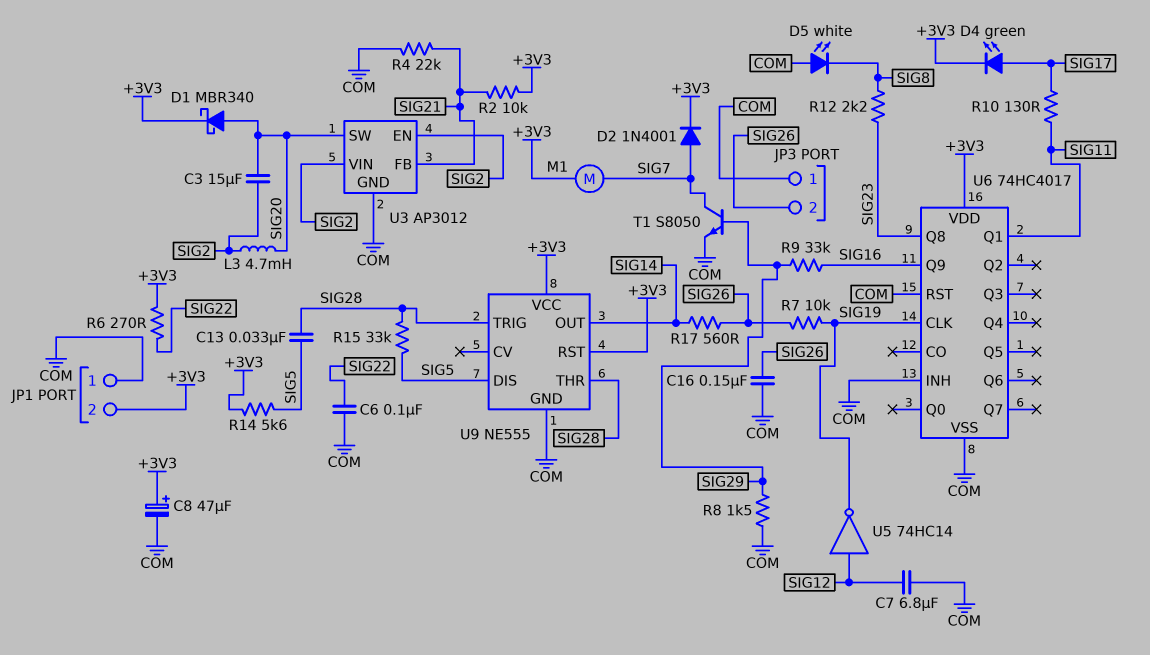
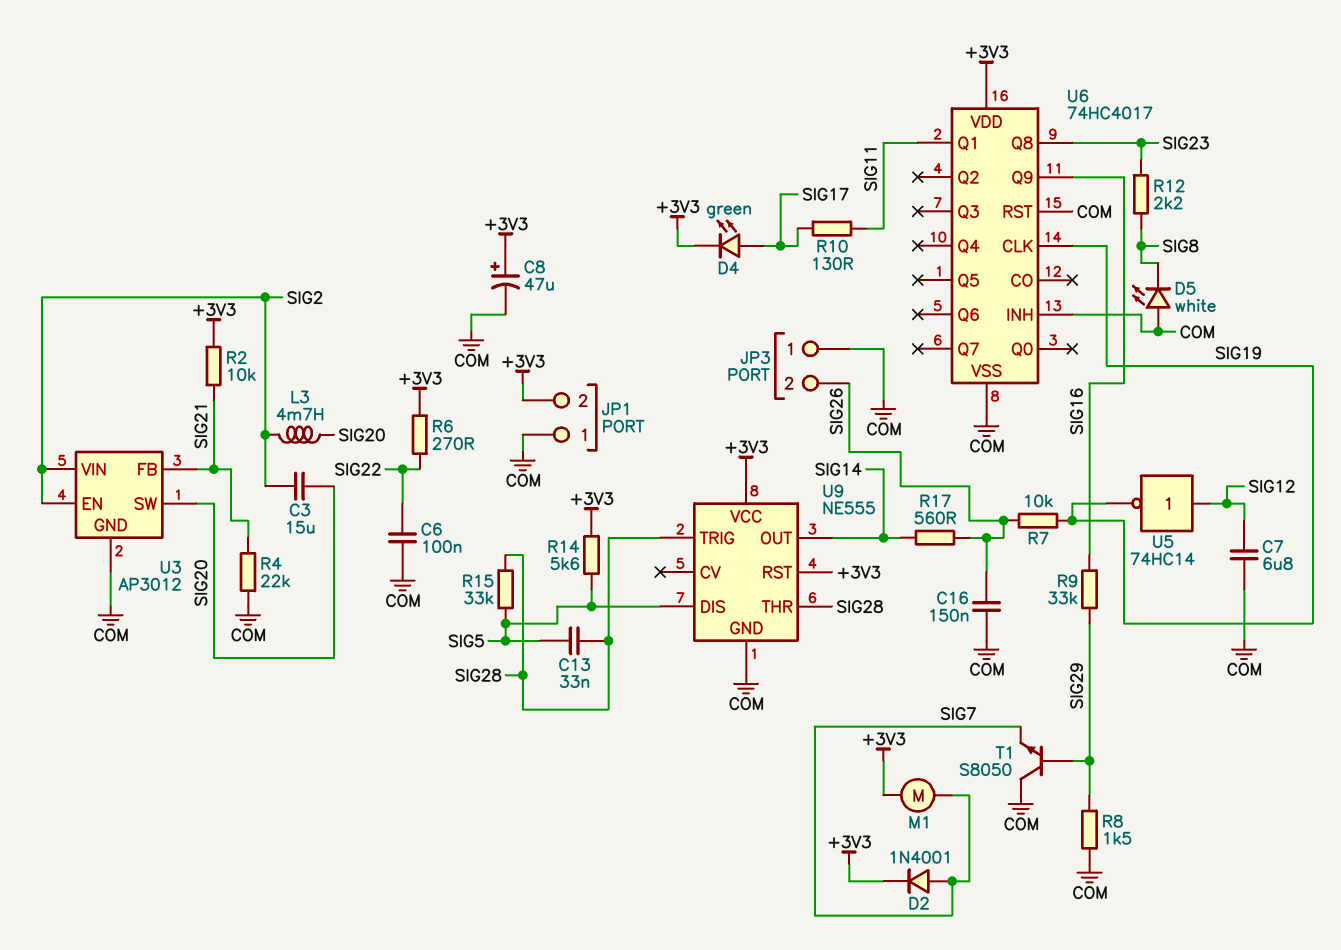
D1: schottky MBR340 (A SIG20, K +3V3) -> none
T1: NPN S8050 (B SIG29, C SIG7, E COM) -> NPN S8050 (B SIG29, C COM, E SIG7)

